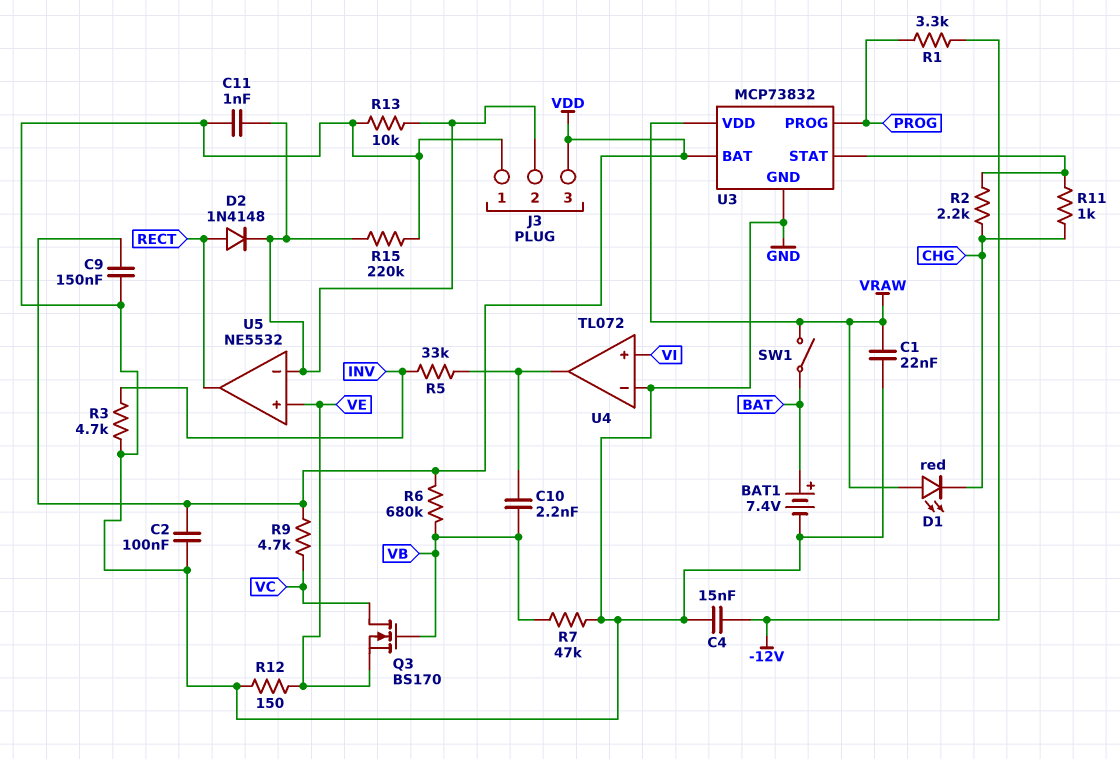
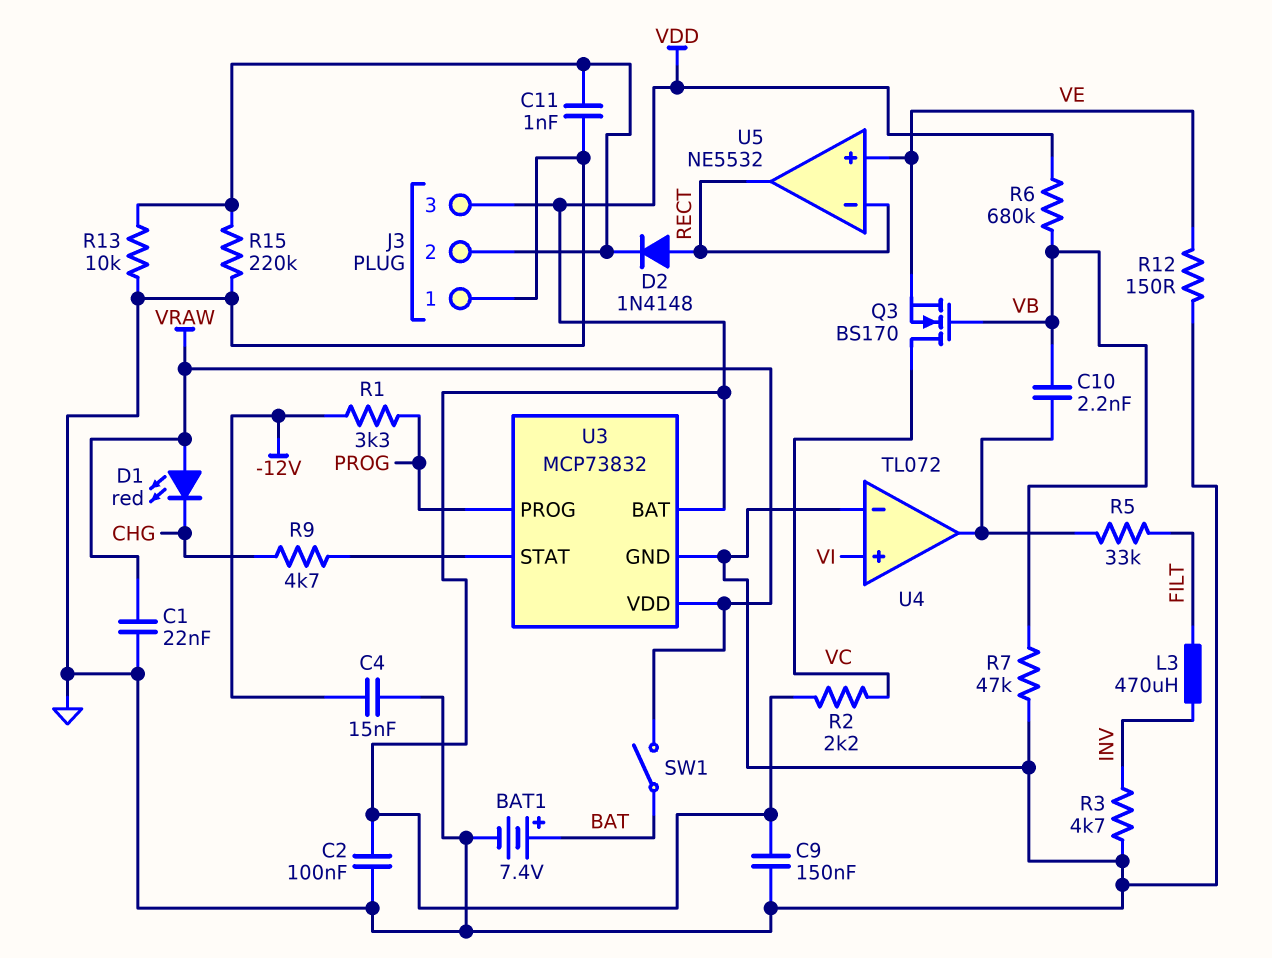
L3: none -> 470uH (FILT, INV)
R2: 2.2k (CHG, U3/STAT) -> 2.2k (VC, VDD)
R5: 33k (INV, U4/out) -> 33k (FILT, U4/out)
R9: 4.7k (VC, VDD) -> 4.7k (CHG, U3/STAT)
R11: 1k (CHG, U3/STAT) -> none
U5 pin in-: J3/2 -> RECT

